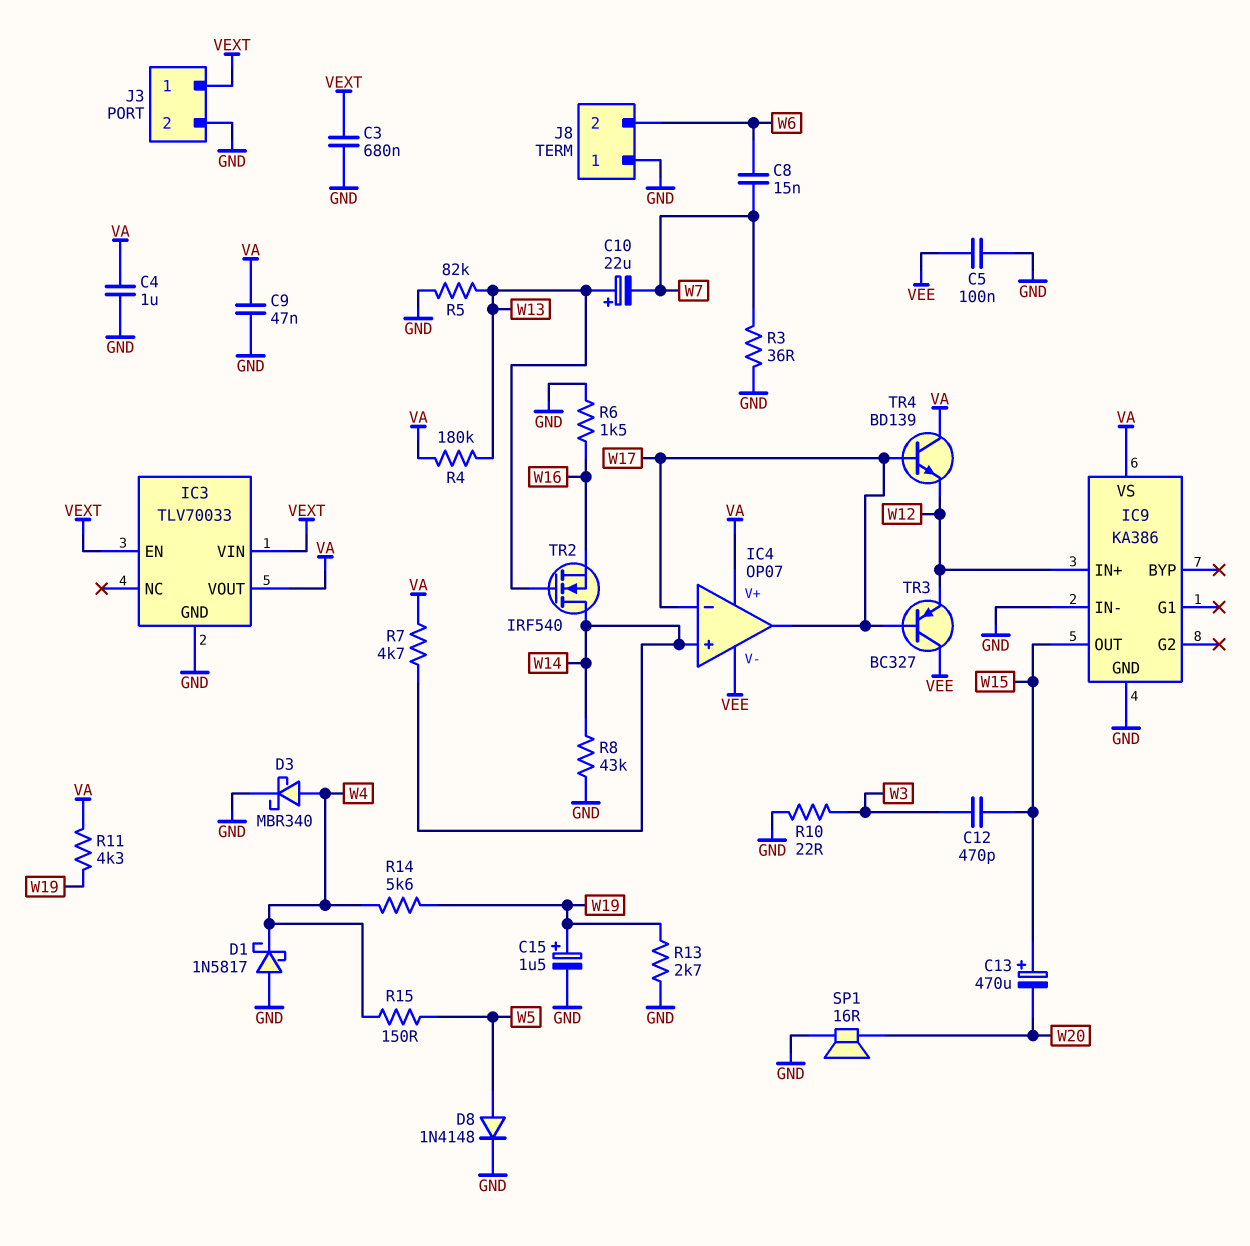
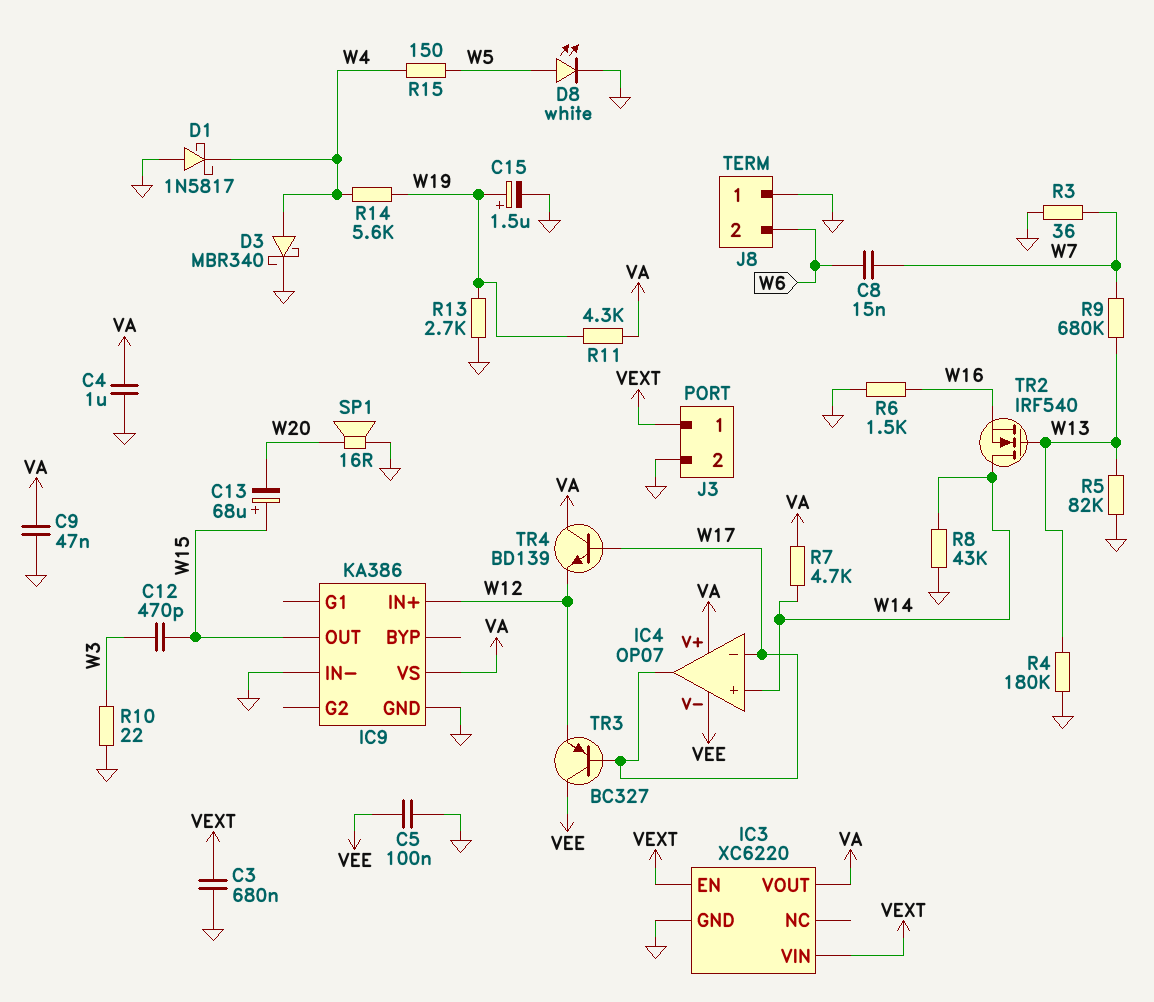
C10: 22uF (plus W13, minus W7) -> none
C13: 470uF (plus W15, minus W20) -> 68uF (plus W15, minus W20)
D8: diode 1N4148 (A W5, K GND) -> LED white (A W5, K GND)
IC3: TLV70033 -> XC6220
R4: 180k (VA, W13) -> 180k (GND, W13)
R9: none -> 680k (W7, W13)

